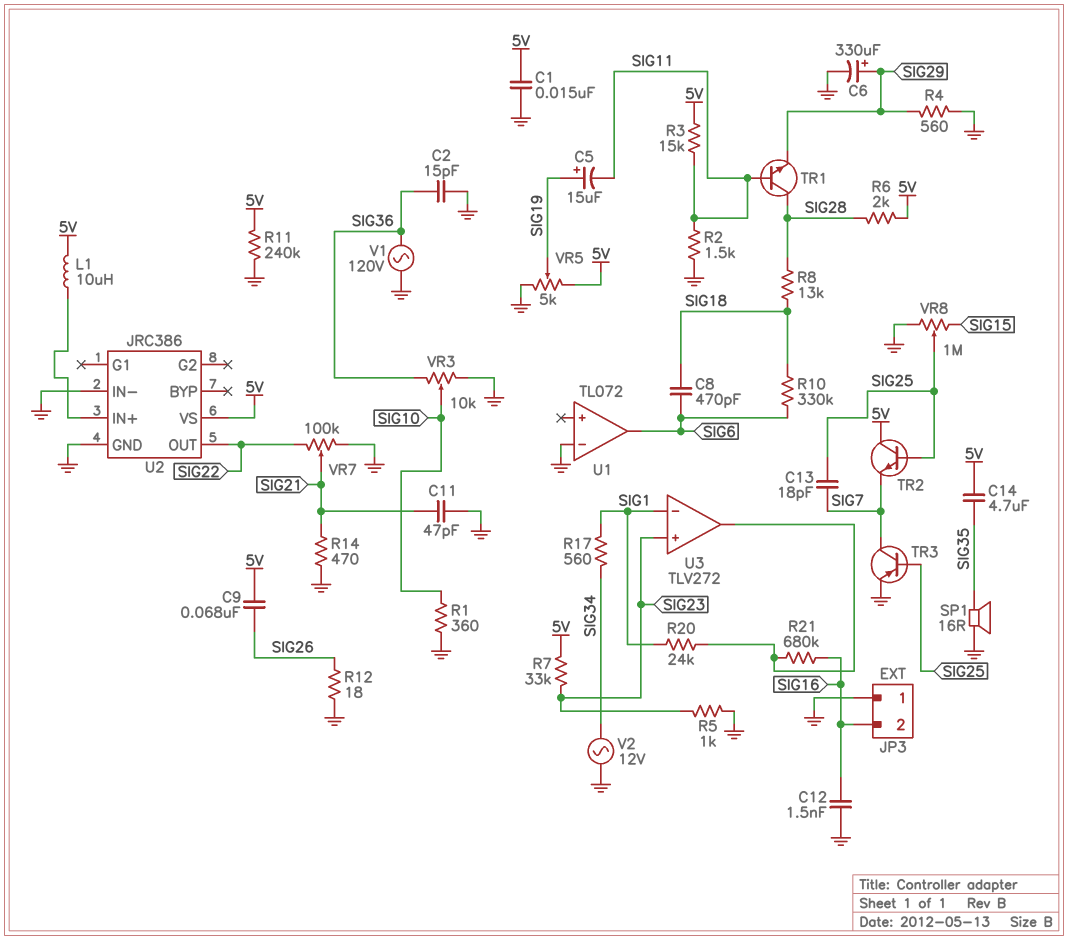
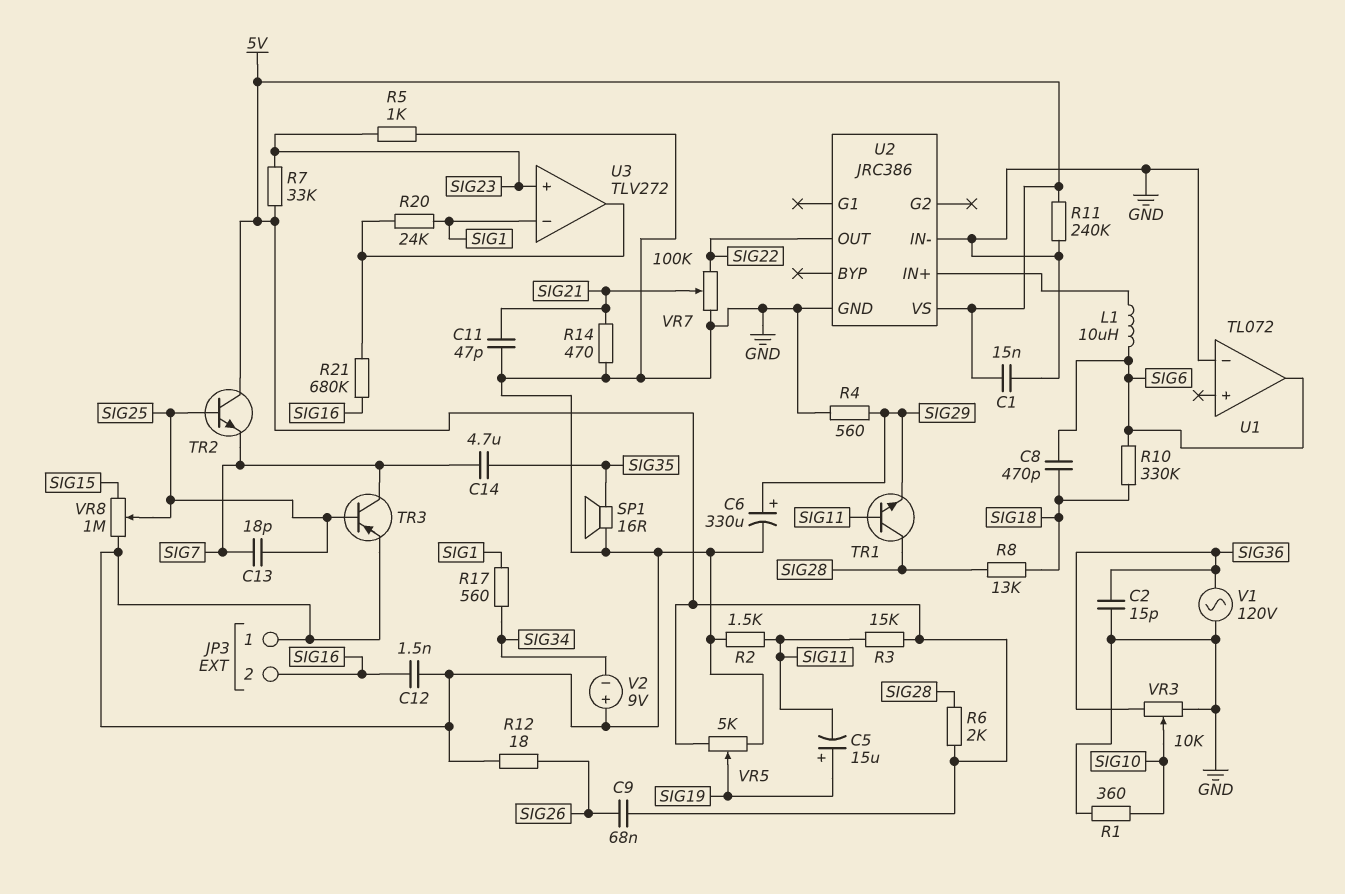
C14: 4.7uF (5V, SIG35) -> 4.7uF (SIG7, SIG35)
L1: 10uH (5V, U2/IN+) -> 10uH (SIG6, U2/IN+)
V2: AC 12V (GND, SIG34) -> 9V (plus GND, minus SIG34)

